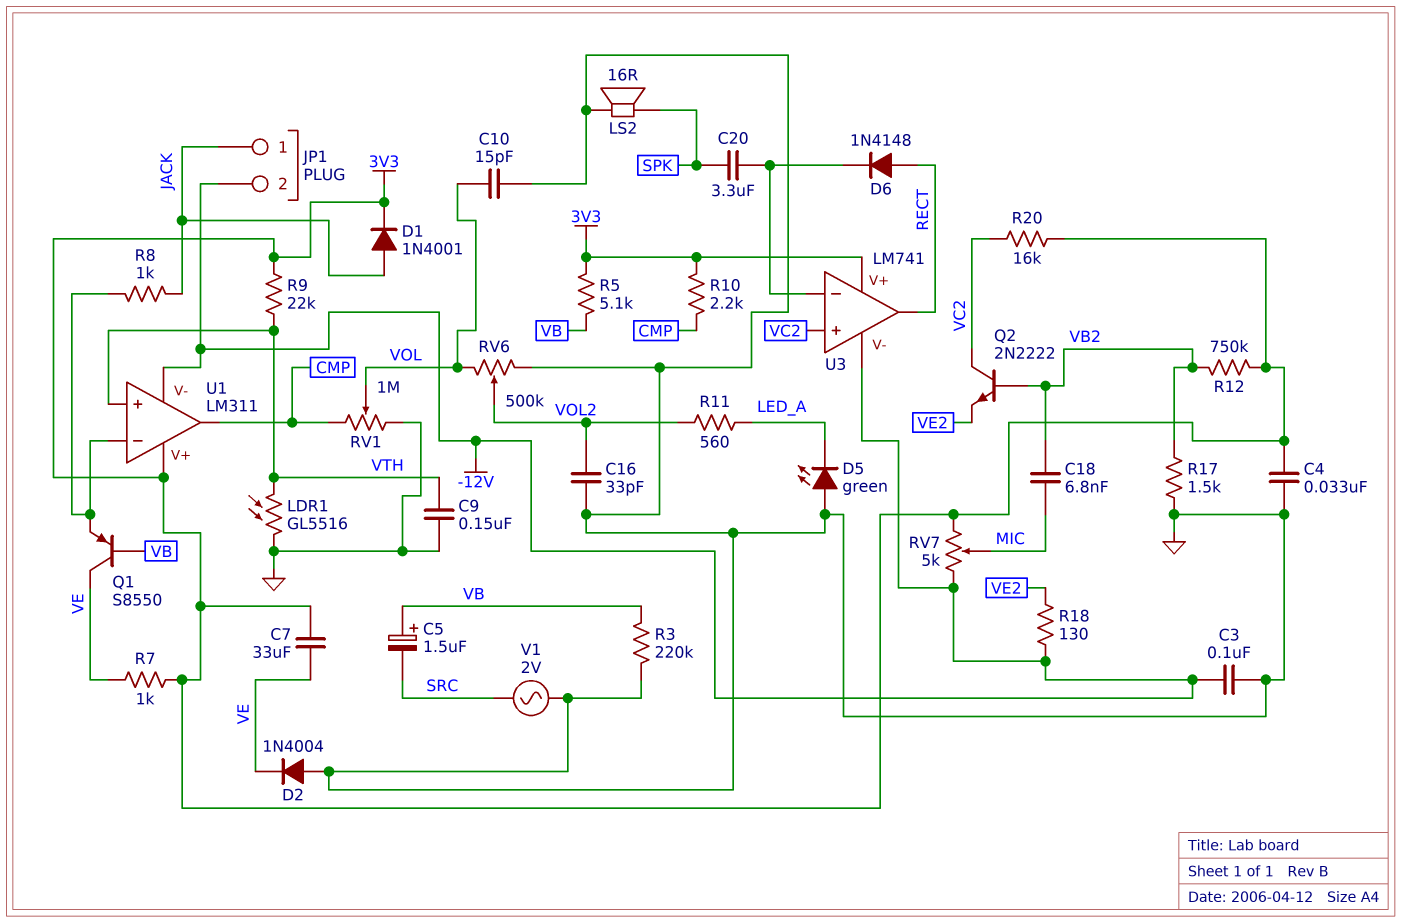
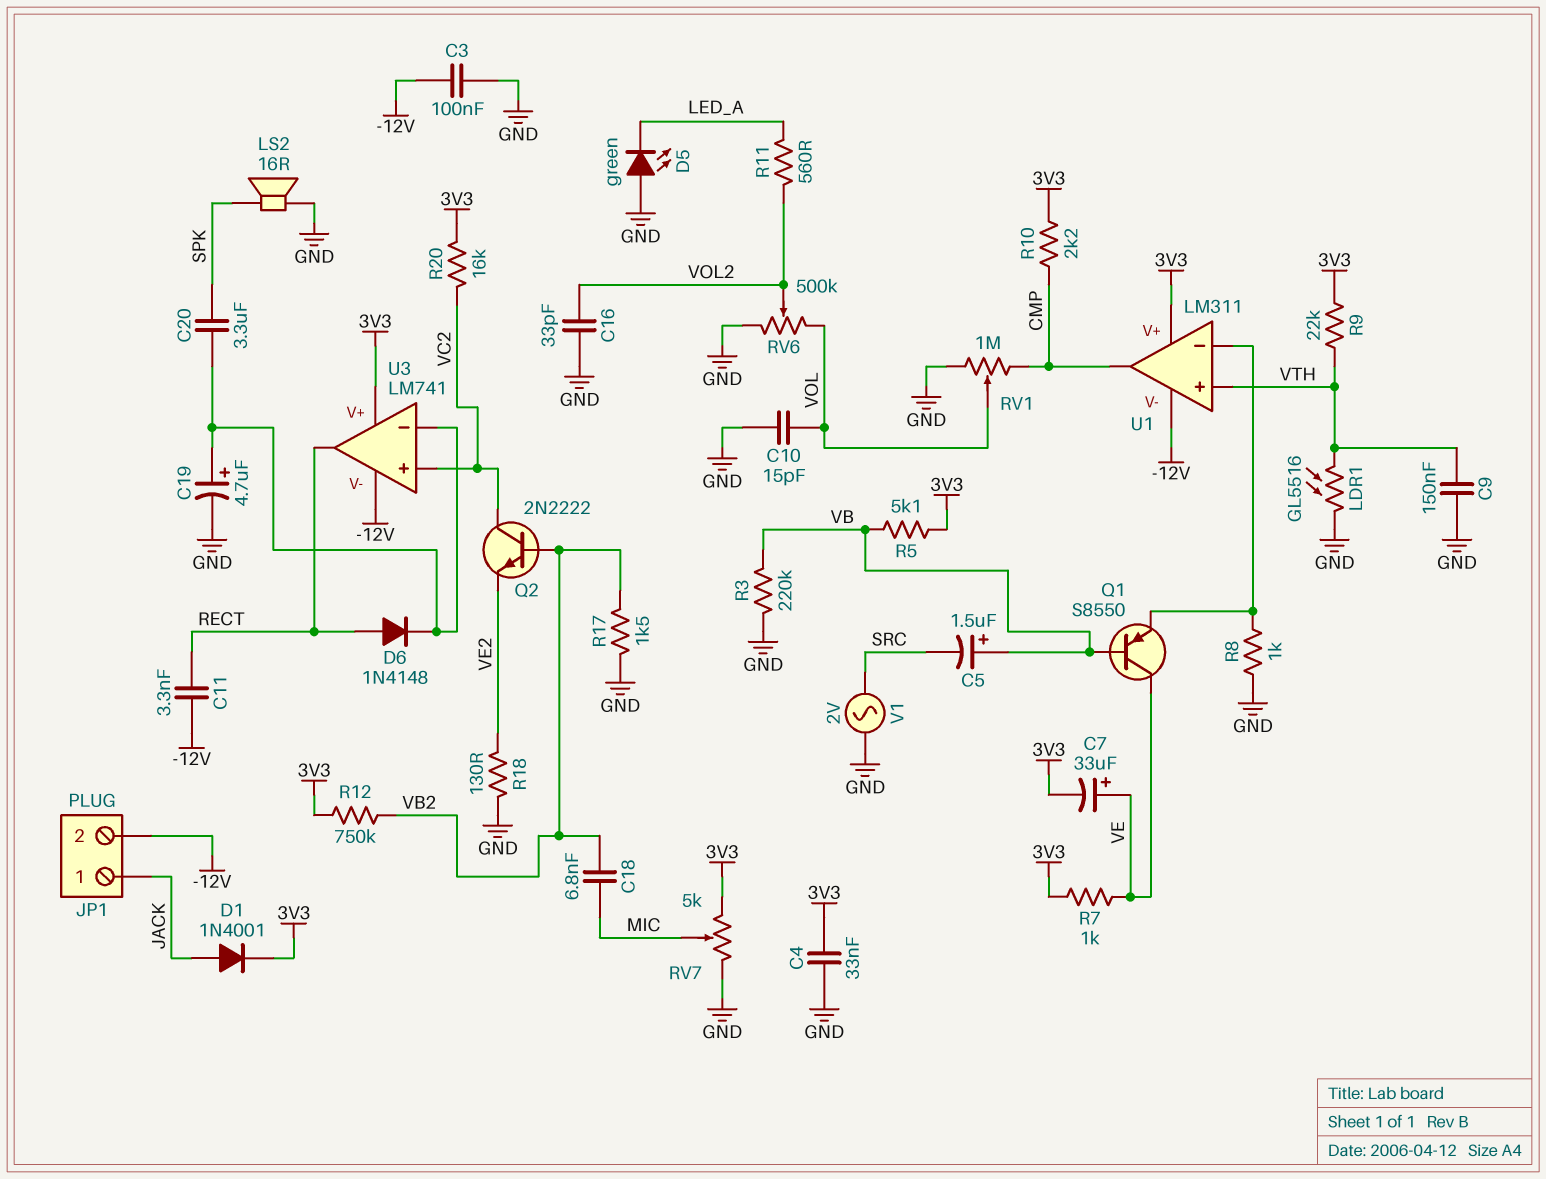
C7: 33uF (3V3, VE) -> 33uF (plus VE, minus 3V3)
C11: none -> 3.3nF (-12V, RECT)
C19: none -> 4.7uF (plus U3/in-, minus GND)
D2: diode 1N4004 (A GND, K VE) -> none
R8: 1k (JACK, U1/in-) -> 1k (GND, U1/in-)
R18: 130 (-12V, VE2) -> 130 (GND, VE2)
RV7: 5k (-12V, 3V3, wiper MIC) -> 5k (3V3, GND, wiper MIC)

